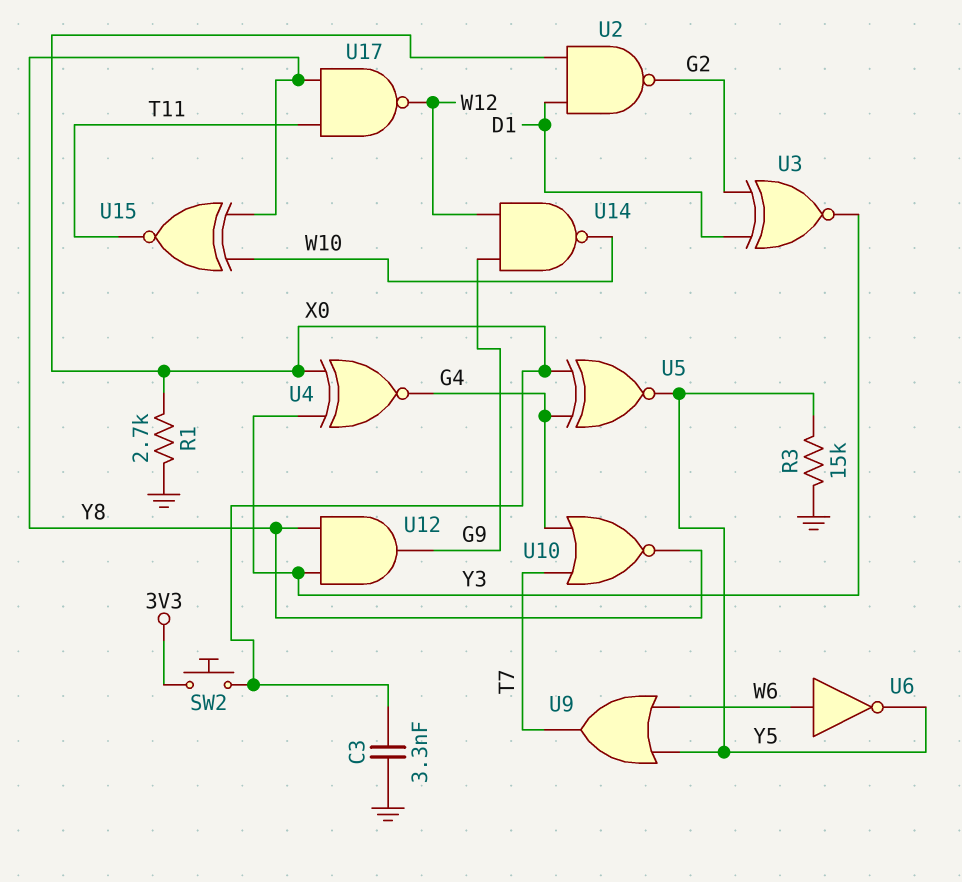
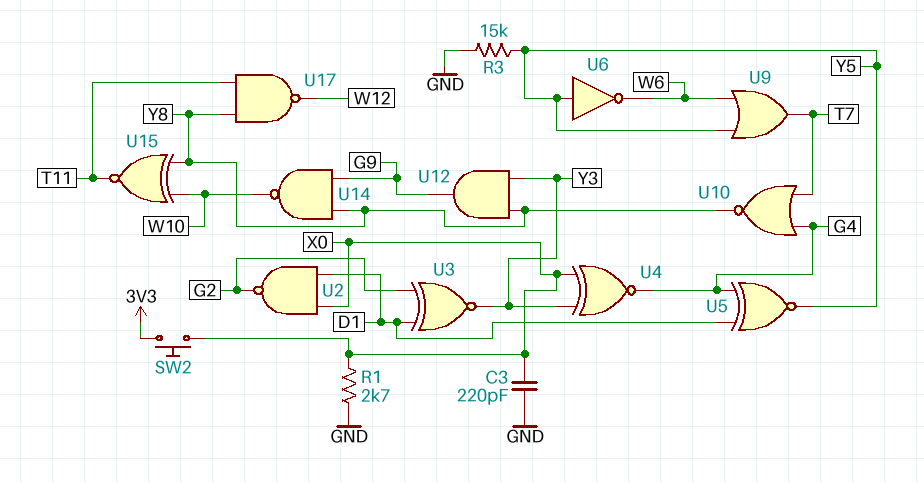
C3: 3.3nF (GND, X0) -> 220pF (GND, X0)
U5: XNOR (in G4, in X0, out Y5) -> XNOR (in D1, in G4, out Y5)
U6: NOT (in W6, out Y5) -> NOT (in Y5, out W6)
U14: NAND (in G9, in W12, out W10) -> NAND (in G9, in Y8, out W10)

